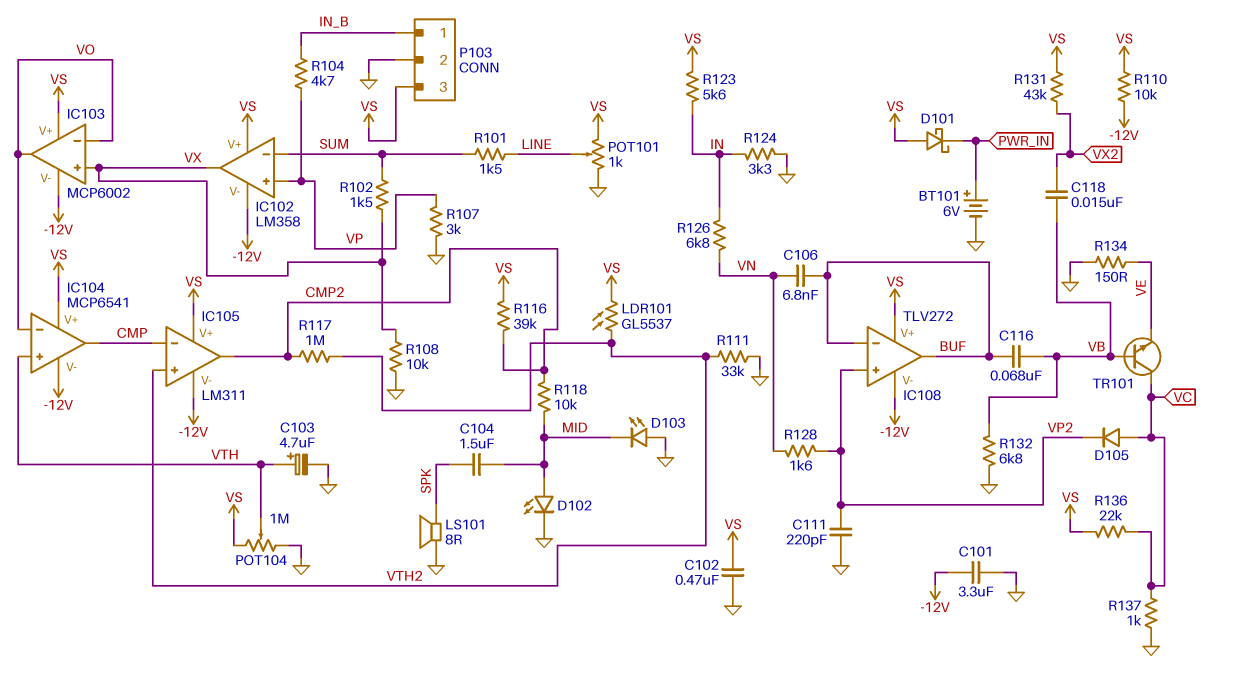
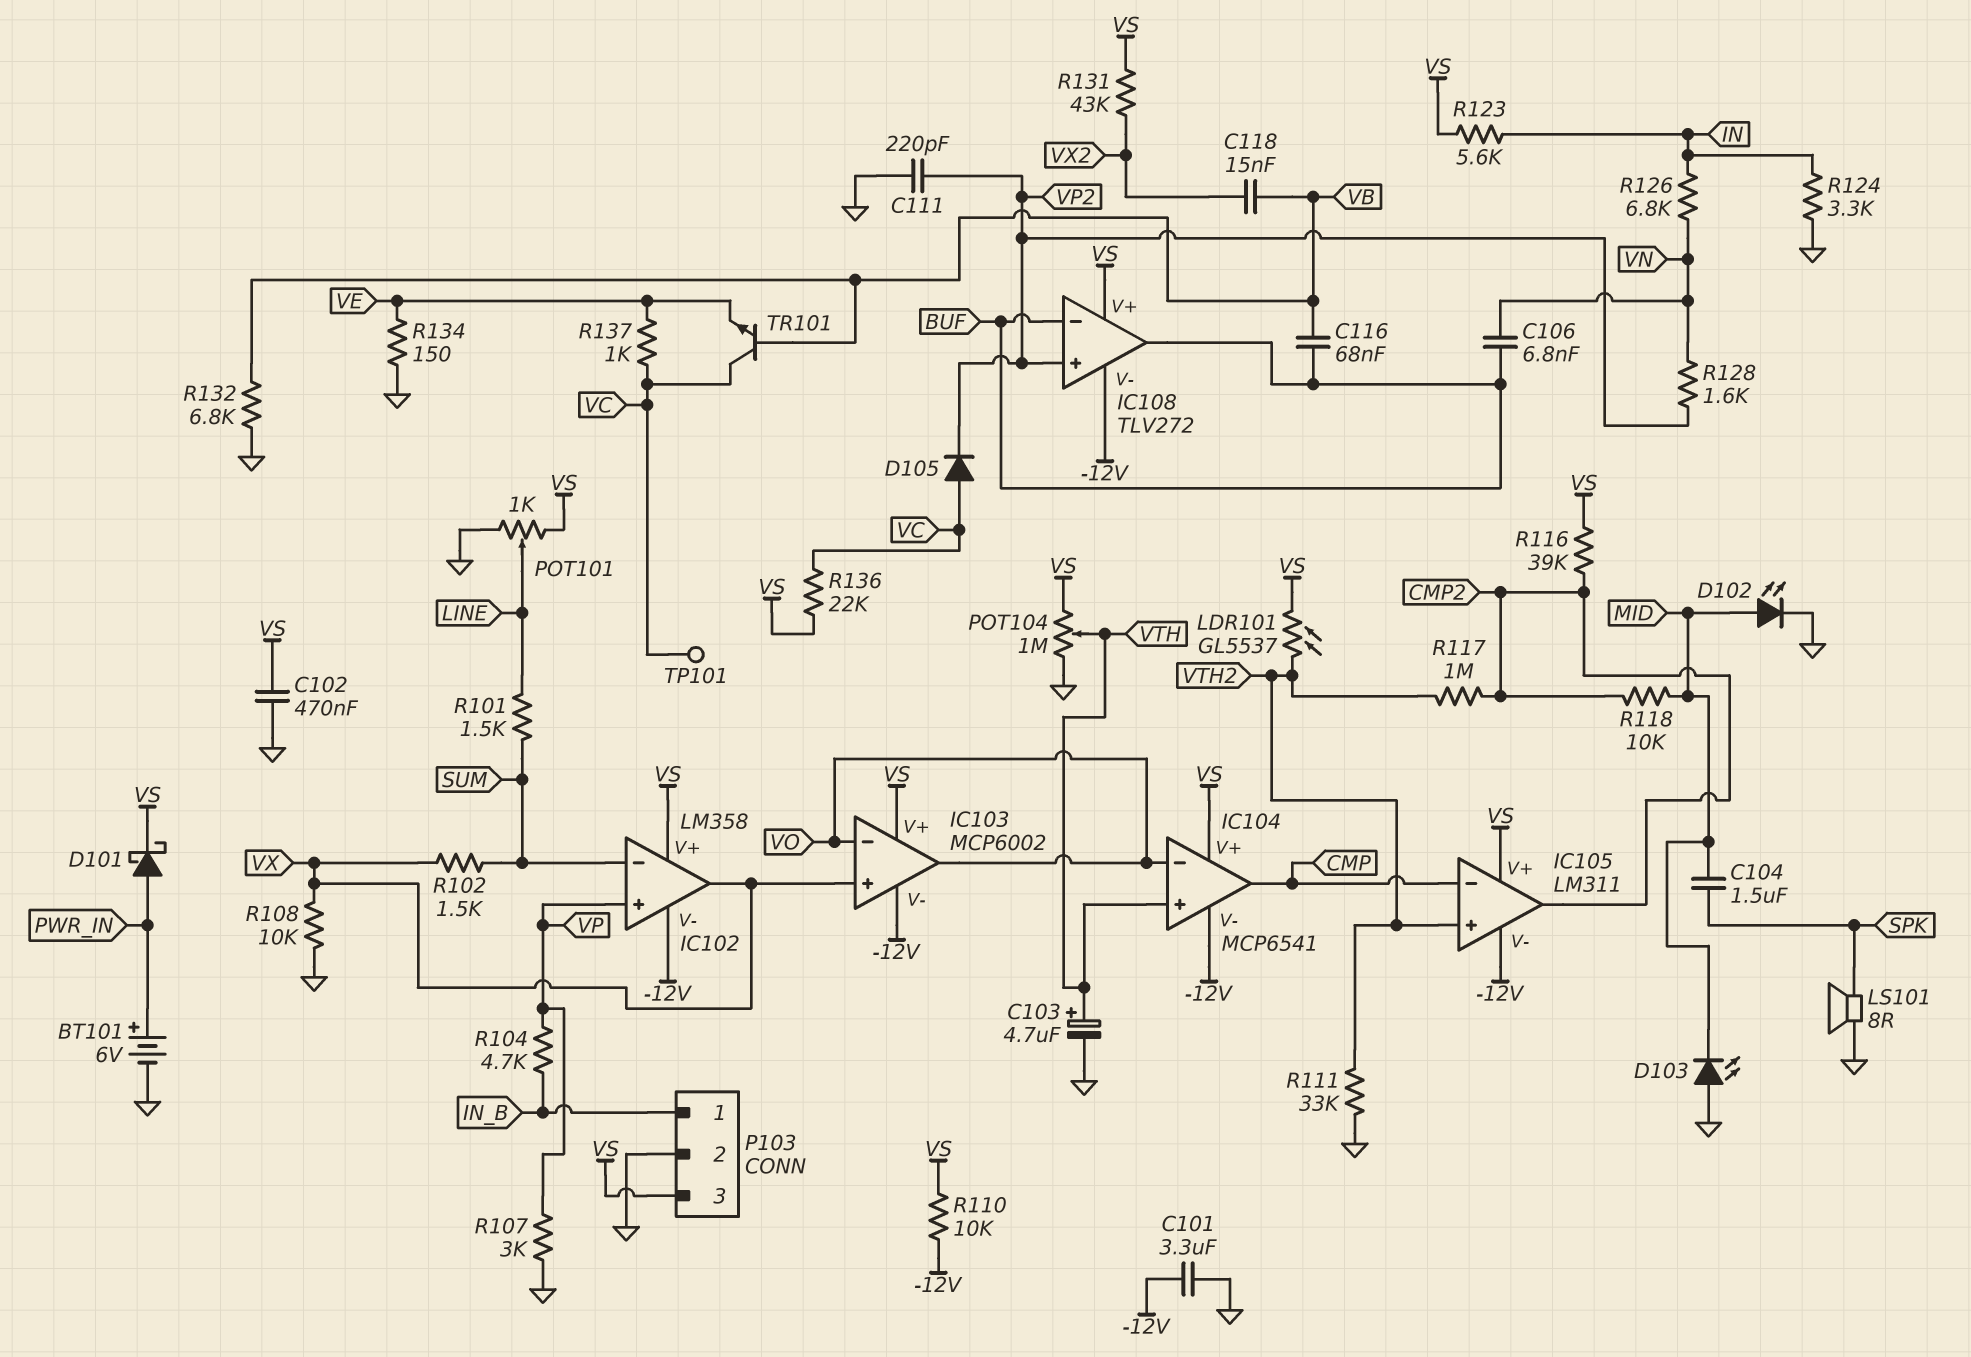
D101: schottky (A VS, K PWR_IN) -> schottky (A PWR_IN, K VS)
R137: 1k (GND, VC) -> 1k (VC, VE)
TP101: none -> test point (VC)

